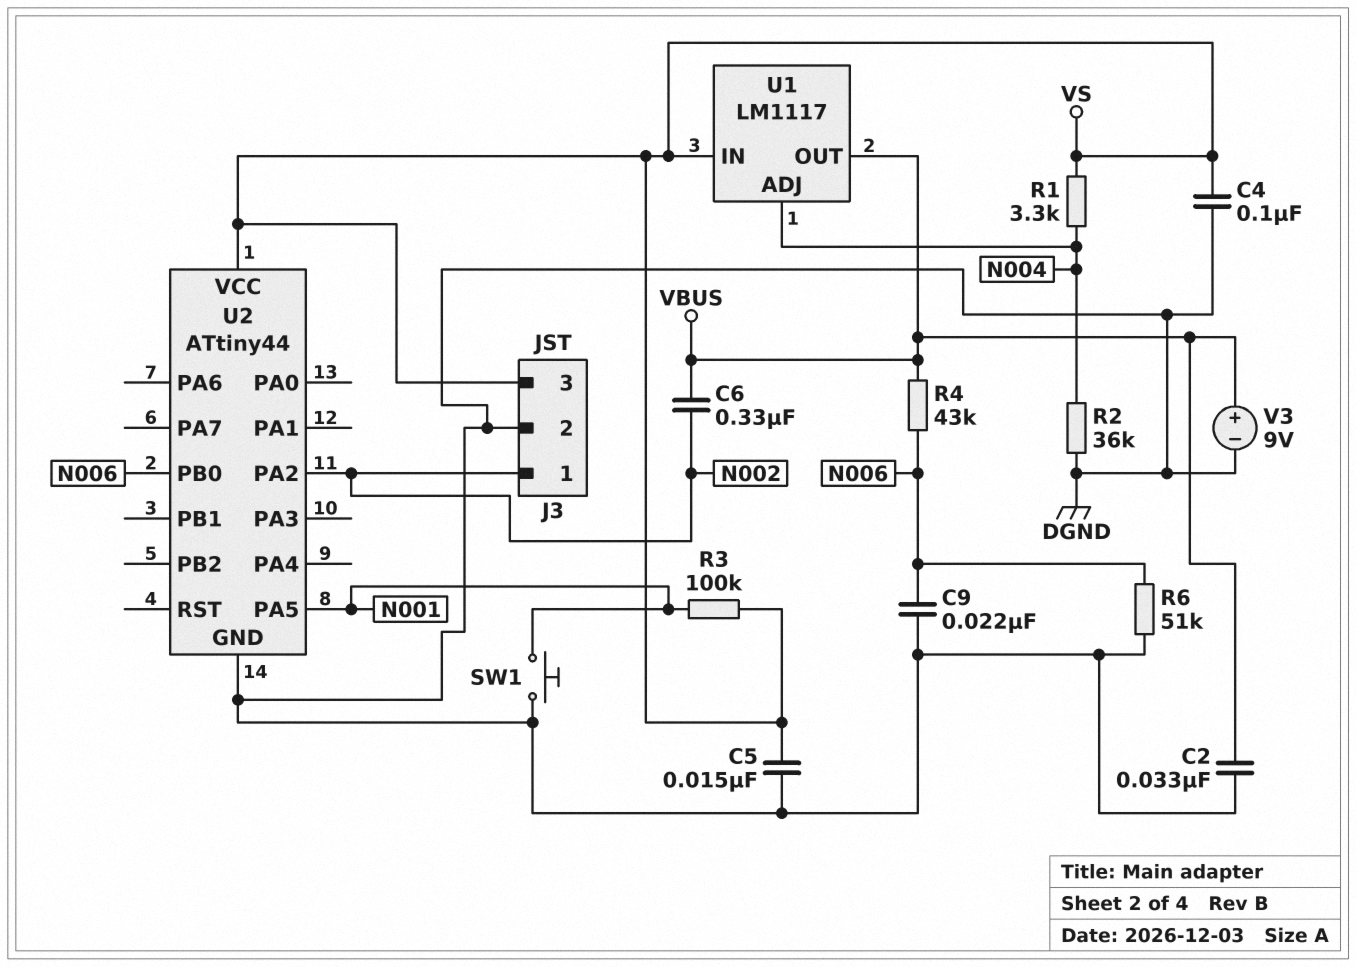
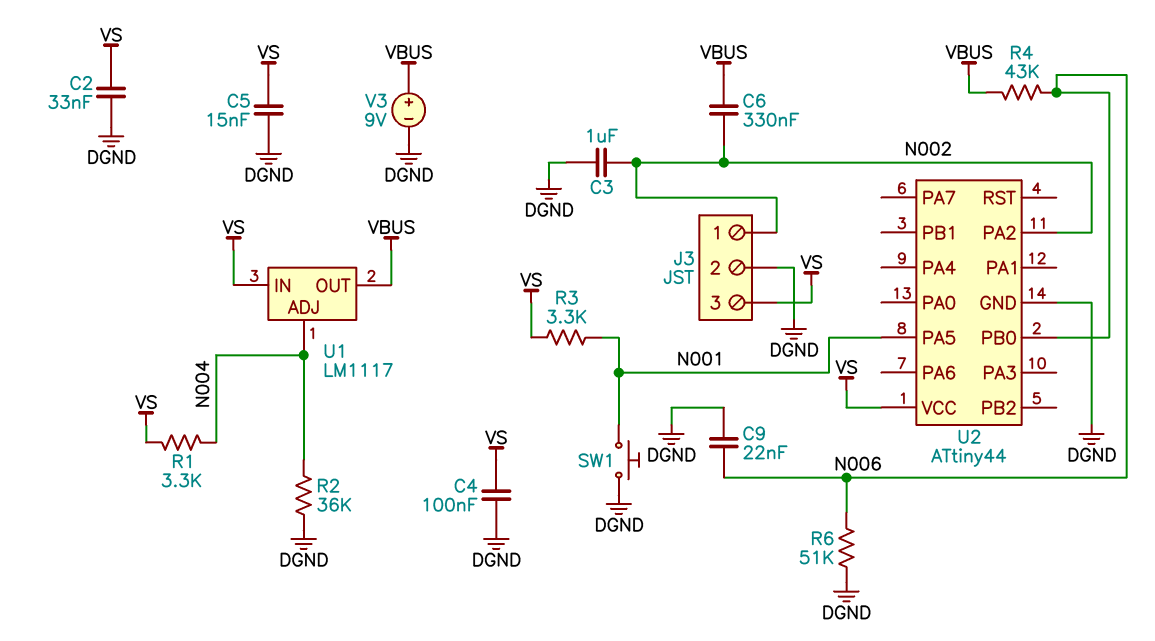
C2: 33nF (DGND, VBUS) -> 33nF (DGND, VS)
C3: none -> 1uF (DGND, N002)
R3: 100k (N001, VS) -> 3.3k (N001, VS)

